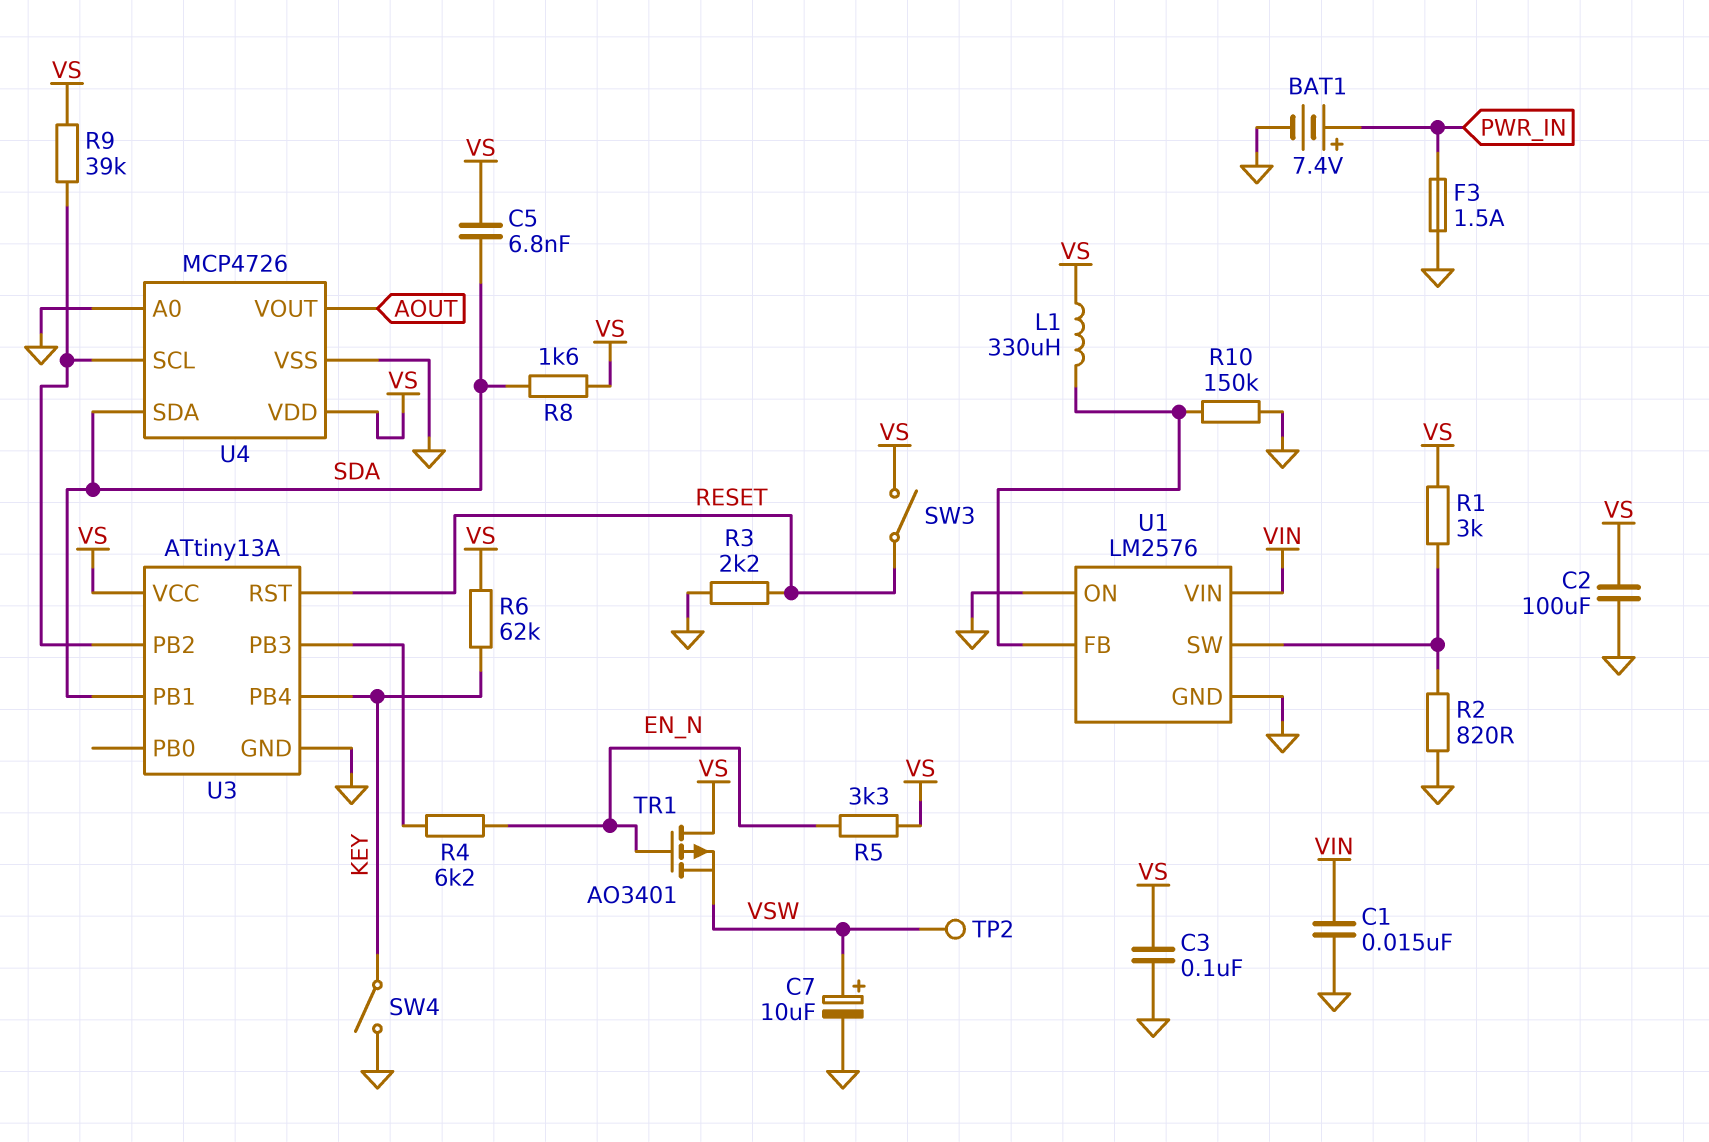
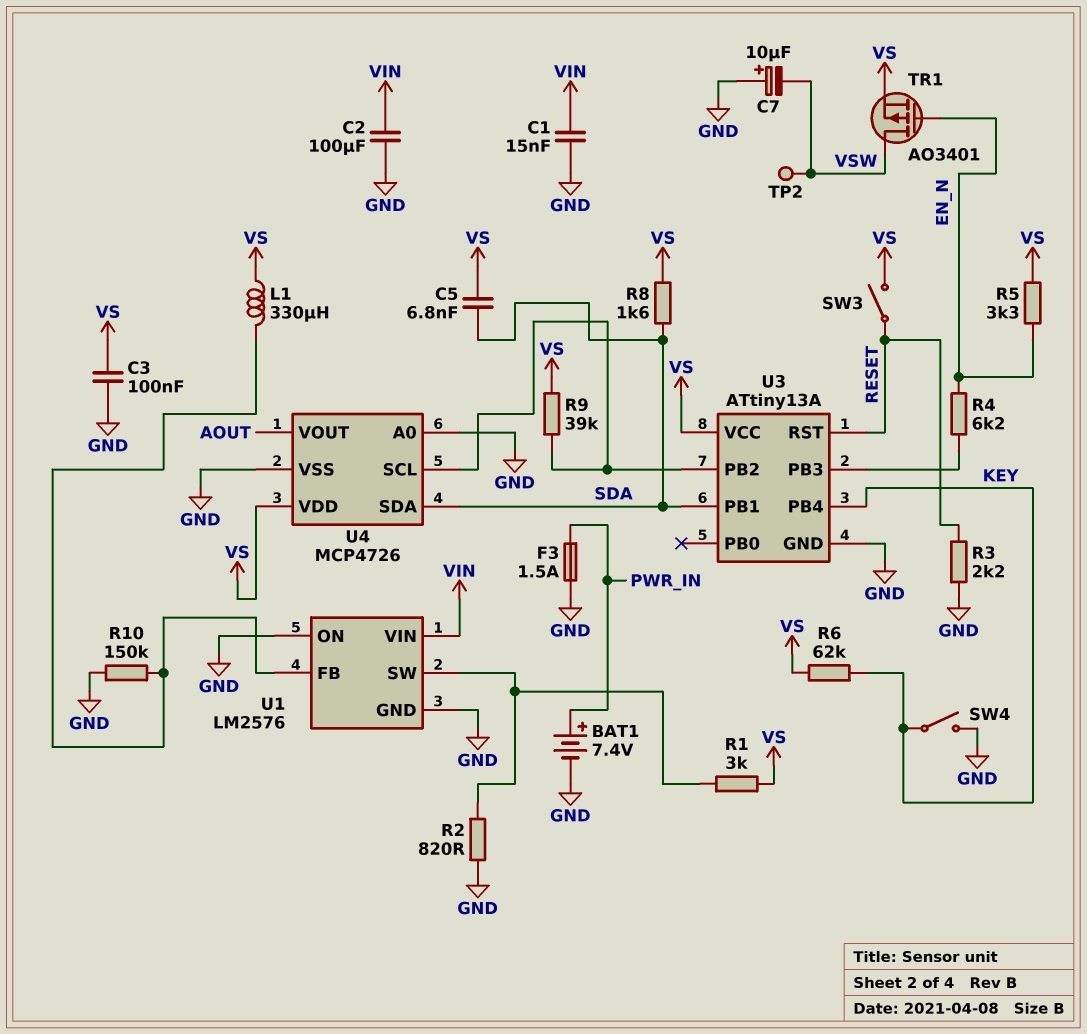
C2: 100uF (GND, VS) -> 100uF (GND, VIN)
C7: 10uF (plus VSW, minus GND) -> 10uF (plus GND, minus VSW)
TR1: PMOS AO3401 (G EN_N, D VS, S VSW) -> PMOS AO3401 (G EN_N, D VSW, S VS)

